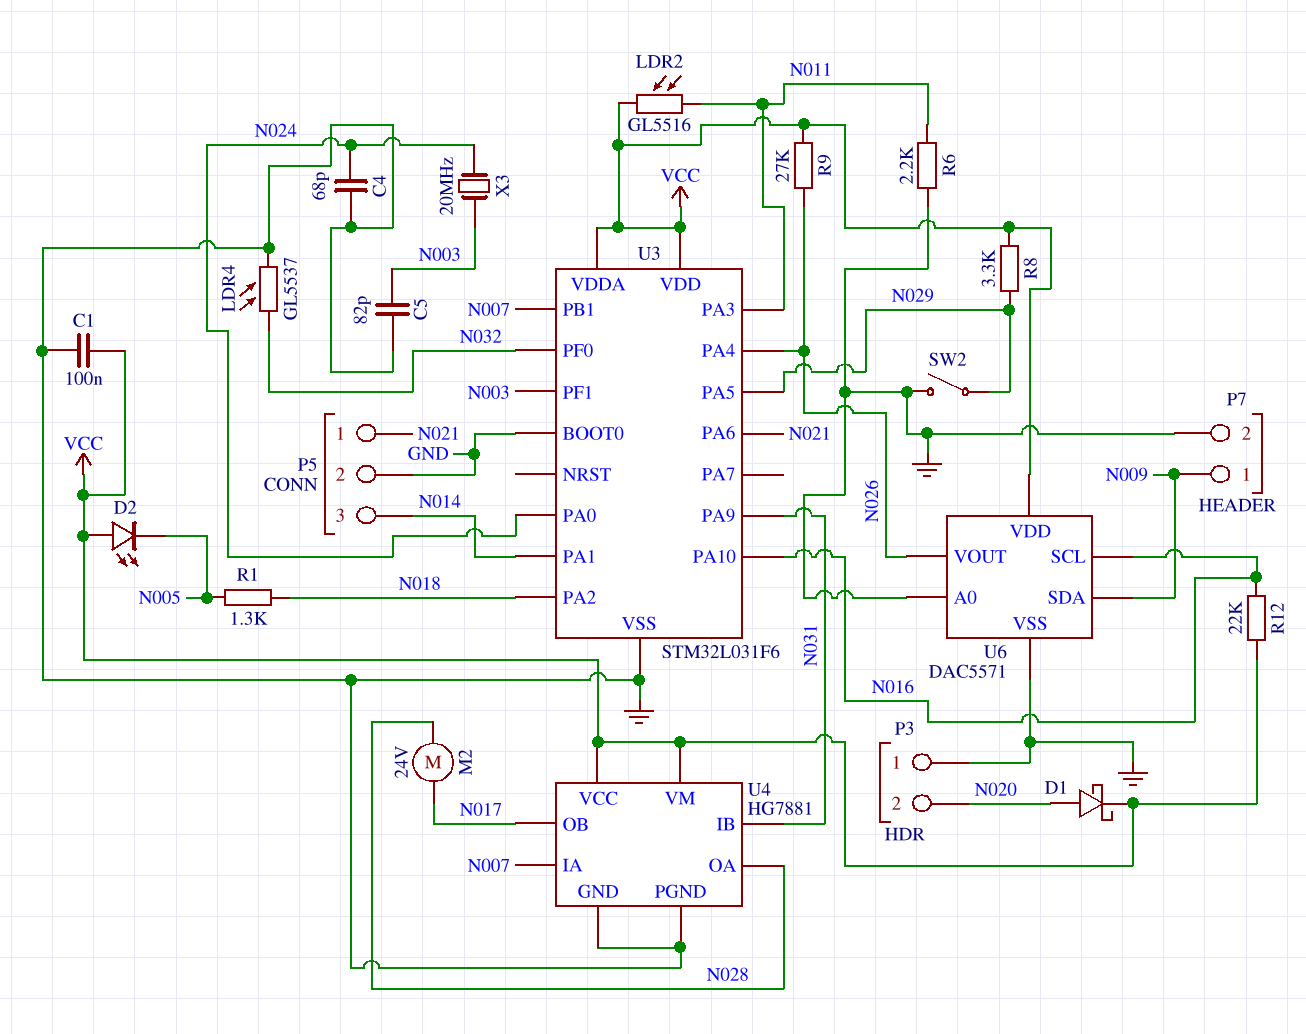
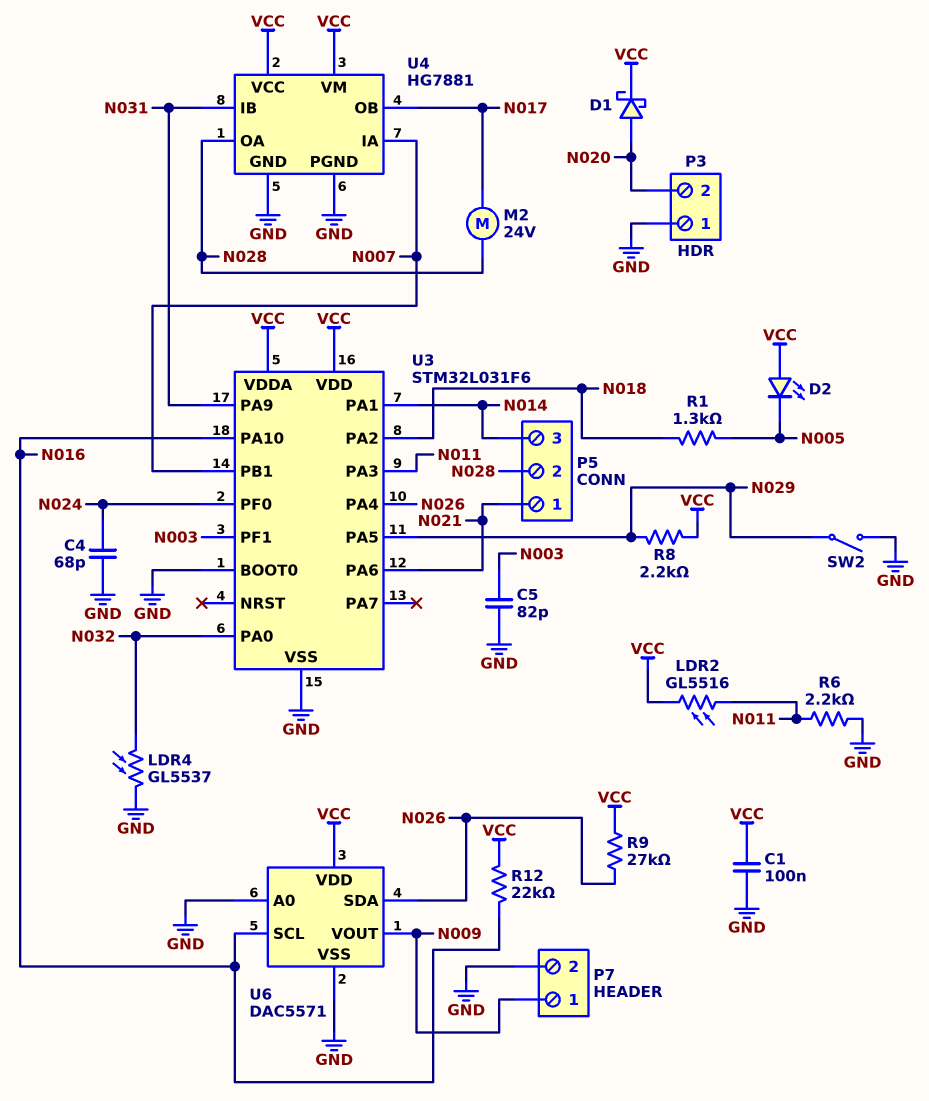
P5 pin 2: GND -> N028
R8: 3.3k (N029, VCC) -> 2.2k (N029, VCC)
U3 pin PA0: N024 -> N032
U3 pin PF0: N032 -> N024
U6 pin SDA: N009 -> N026
U6 pin VOUT: N026 -> N009
X3: 20MHz (N003, N024) -> none

